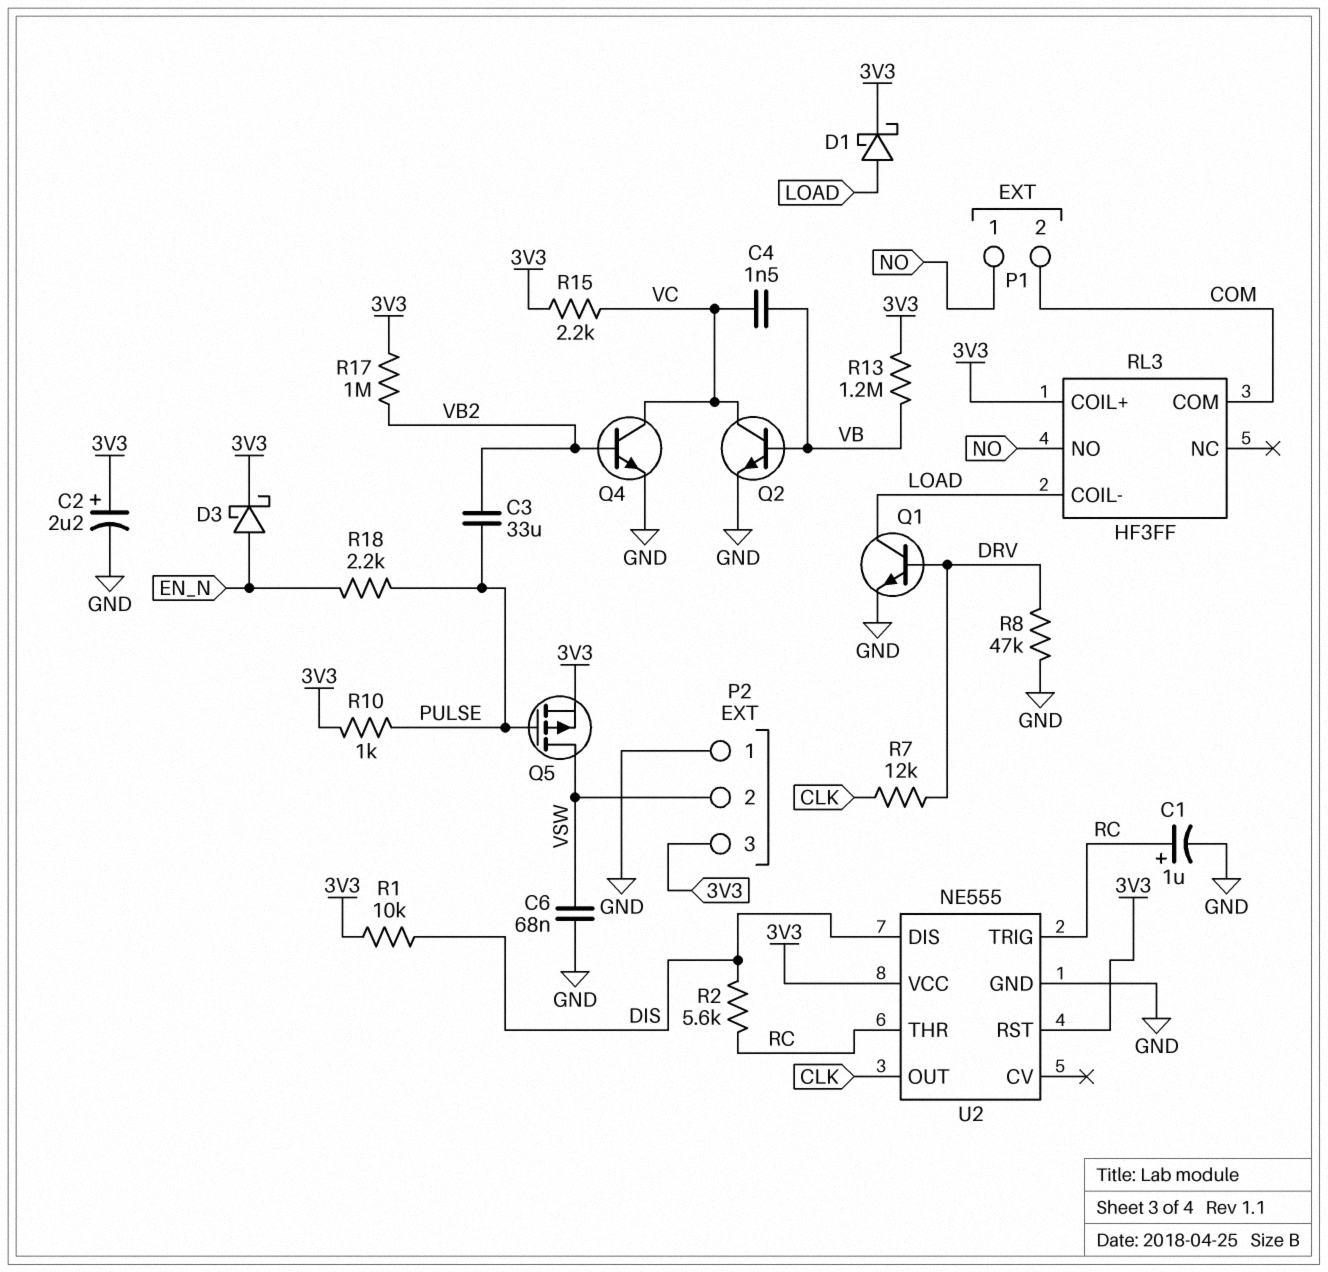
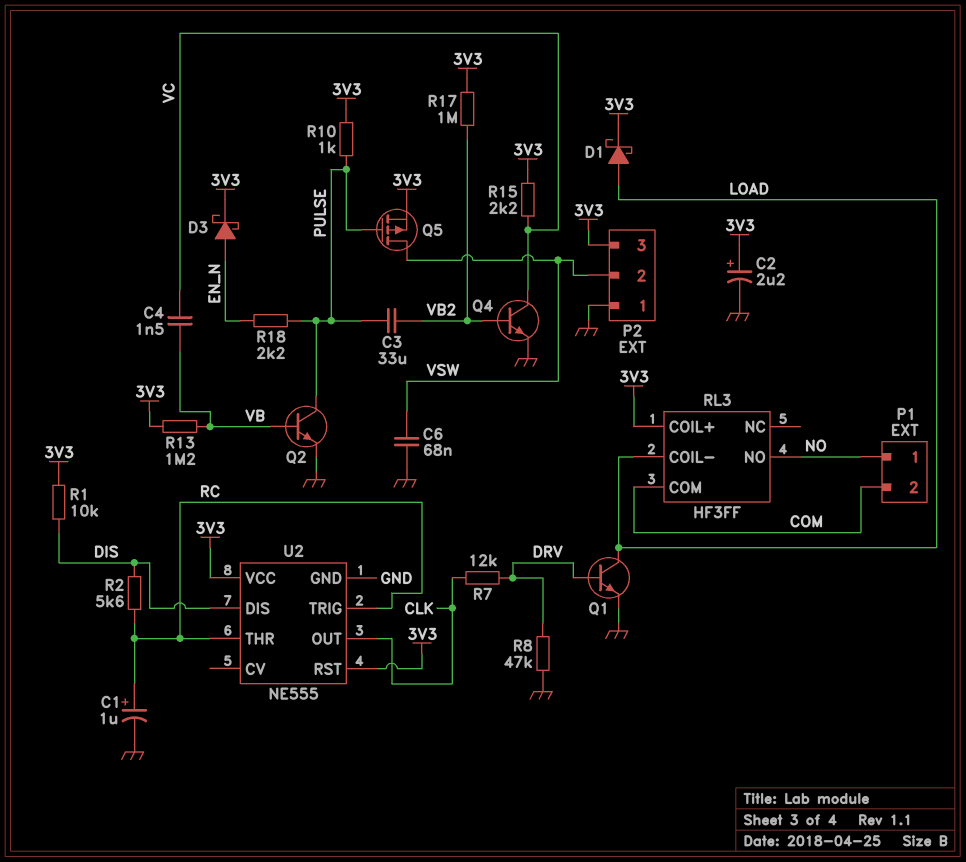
Q2: NPN (B VB, C VC, E GND) -> NPN (B VB, C PULSE, E GND)

